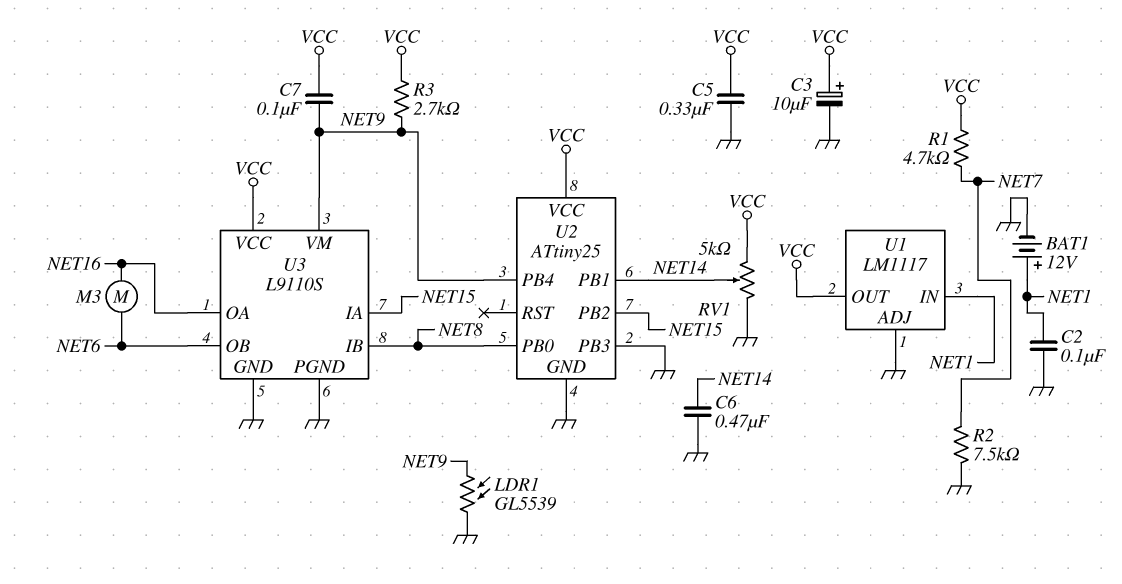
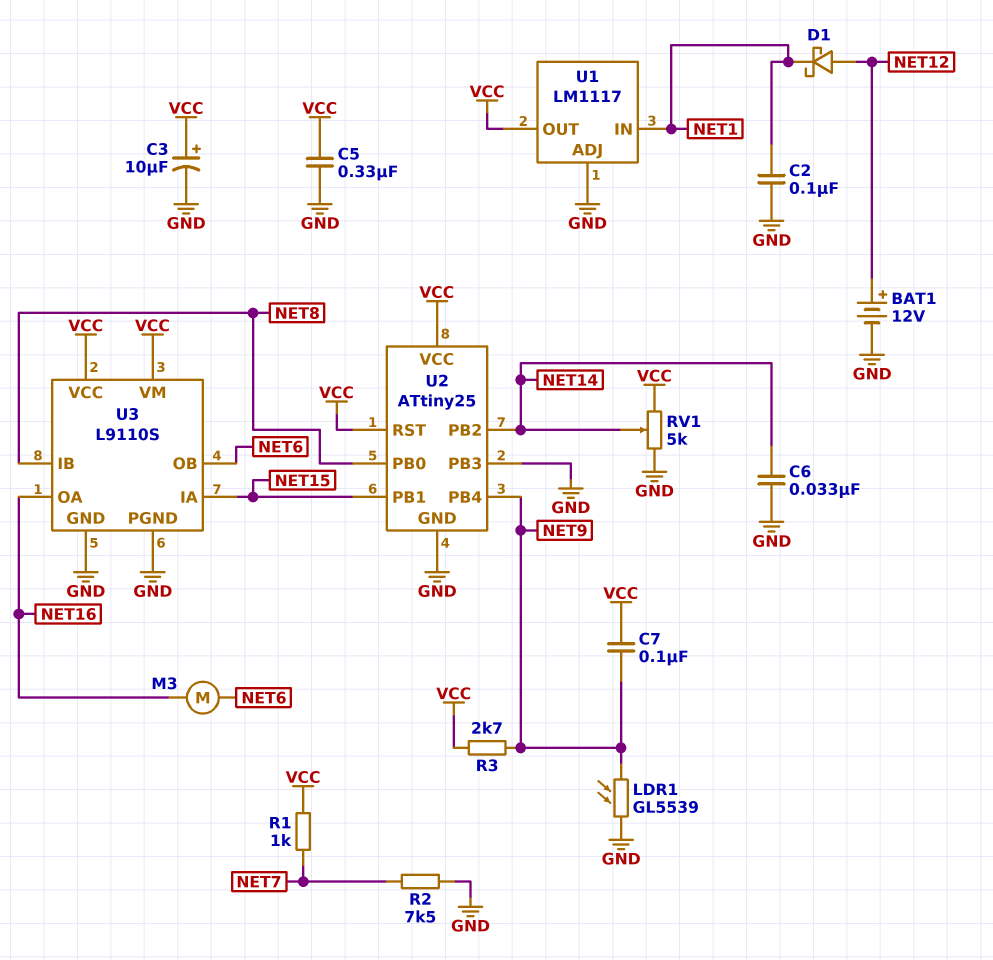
BAT1: 12V (plus NET1, minus GND) -> 12V (plus NET12, minus GND)
C6: 470nF (GND, NET14) -> 33nF (GND, NET14)
D1: none -> schottky (A NET12, K NET1)
R1: 4.7k (NET7, VCC) -> 1k (NET7, VCC)
U2 pin PB1: NET14 -> NET15
U2 pin PB2: NET15 -> NET14
U2 pin RST: none -> VCC
U3 pin VM: NET9 -> VCC

